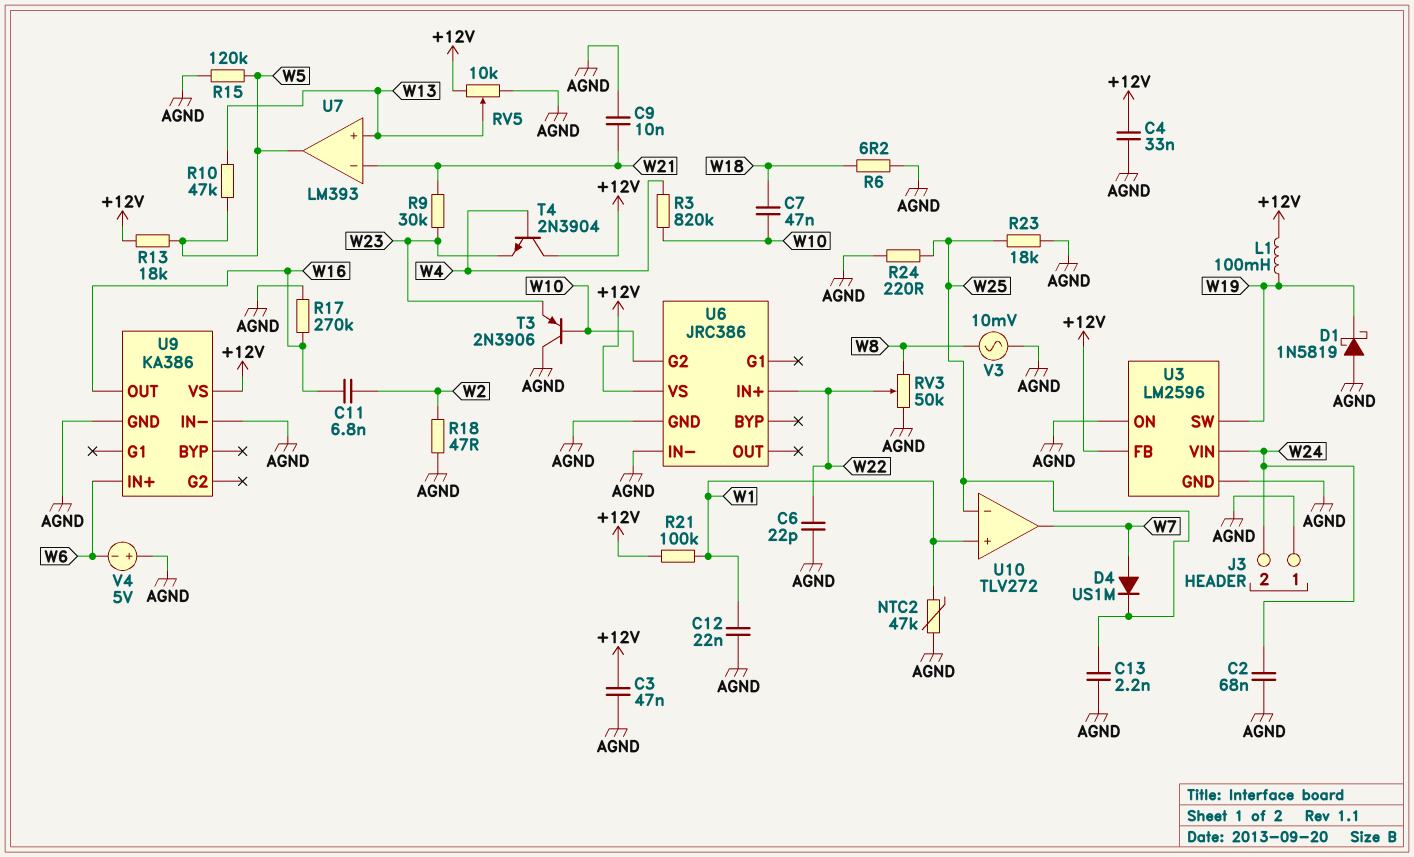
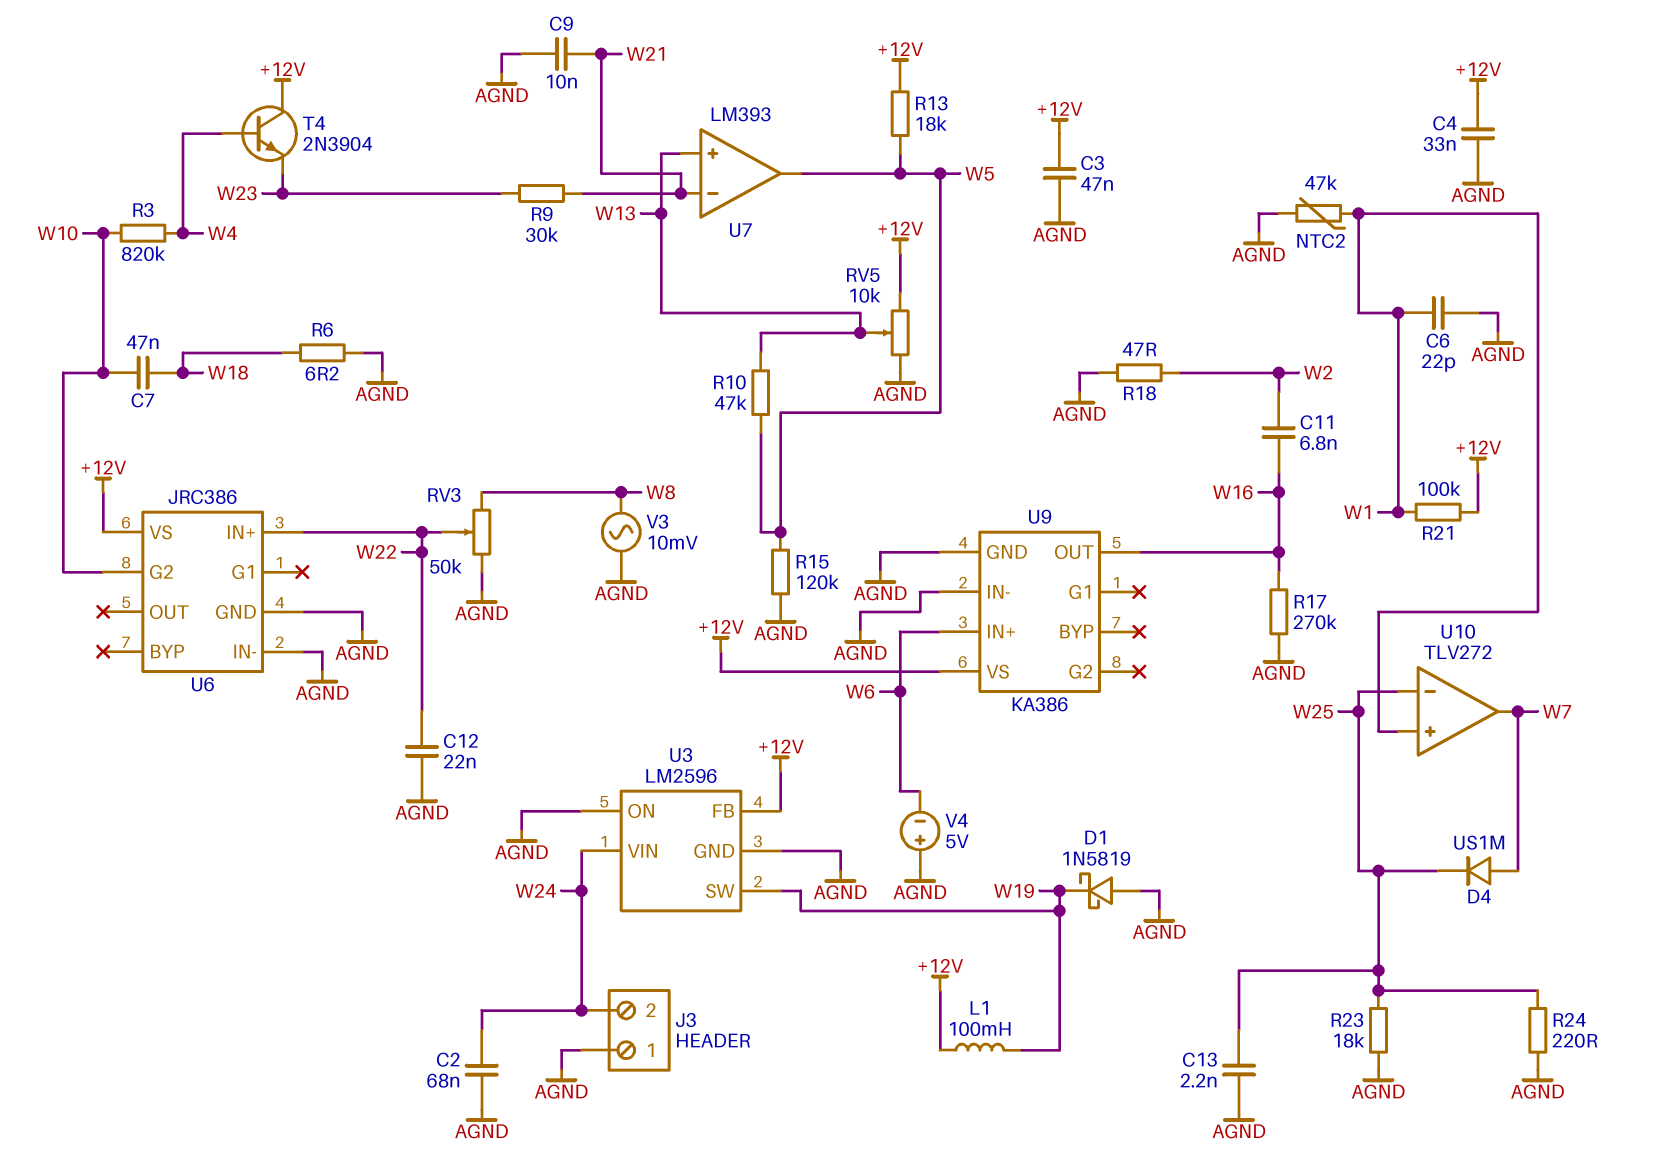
C6: 22pF (AGND, W22) -> 22pF (AGND, W1)
C12: 22nF (AGND, W1) -> 22nF (AGND, W22)
T3: PNP 2N3906 (B W10, C AGND, E W23) -> none

